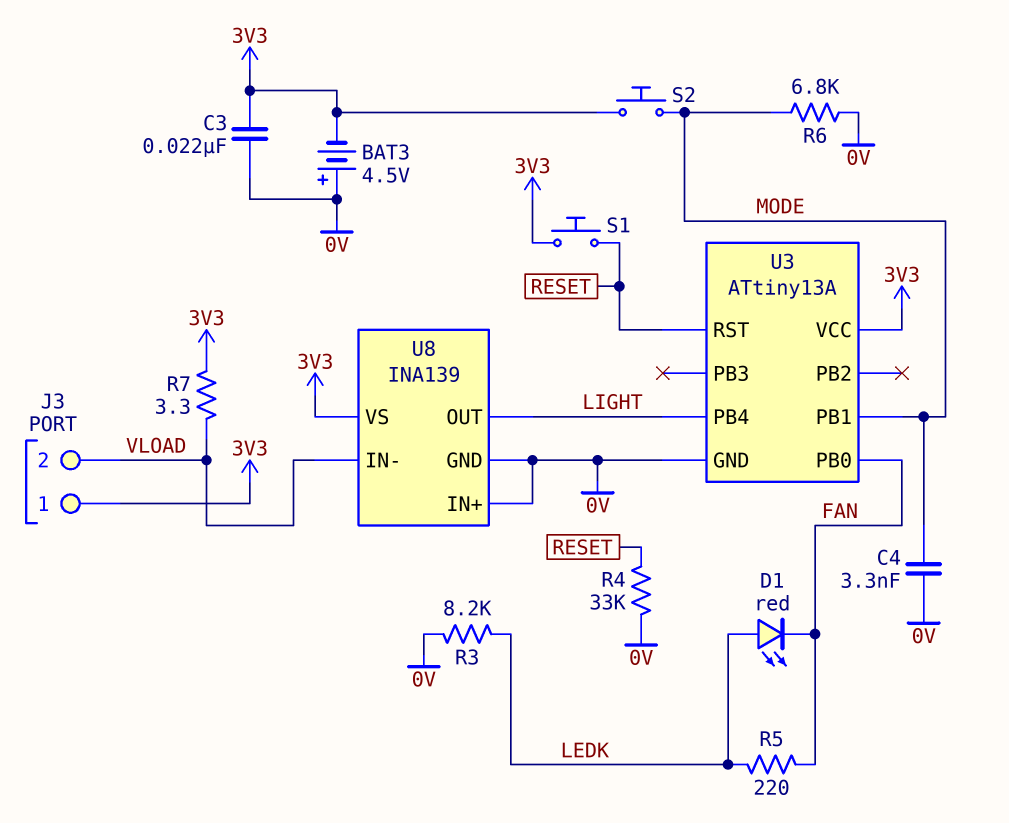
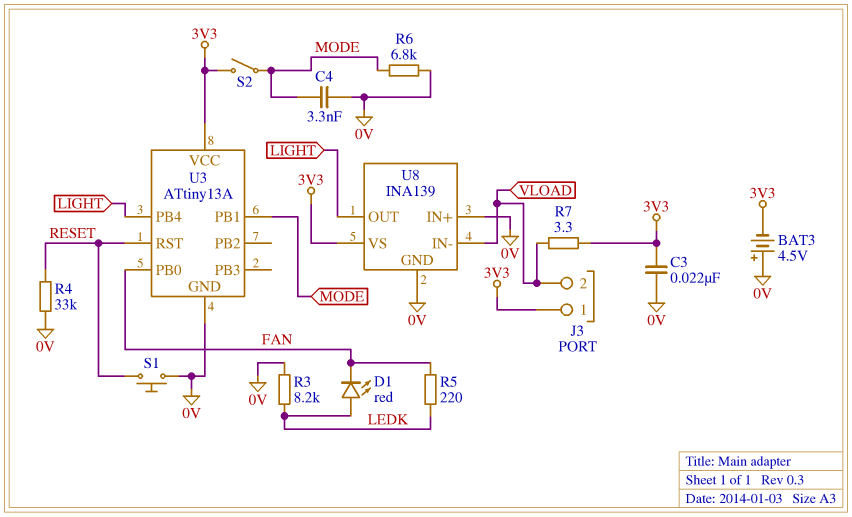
S1: button (3V3, RESET) -> button (0V, RESET)
S2: button (3V3, MODE) -> switch (3V3, MODE)

